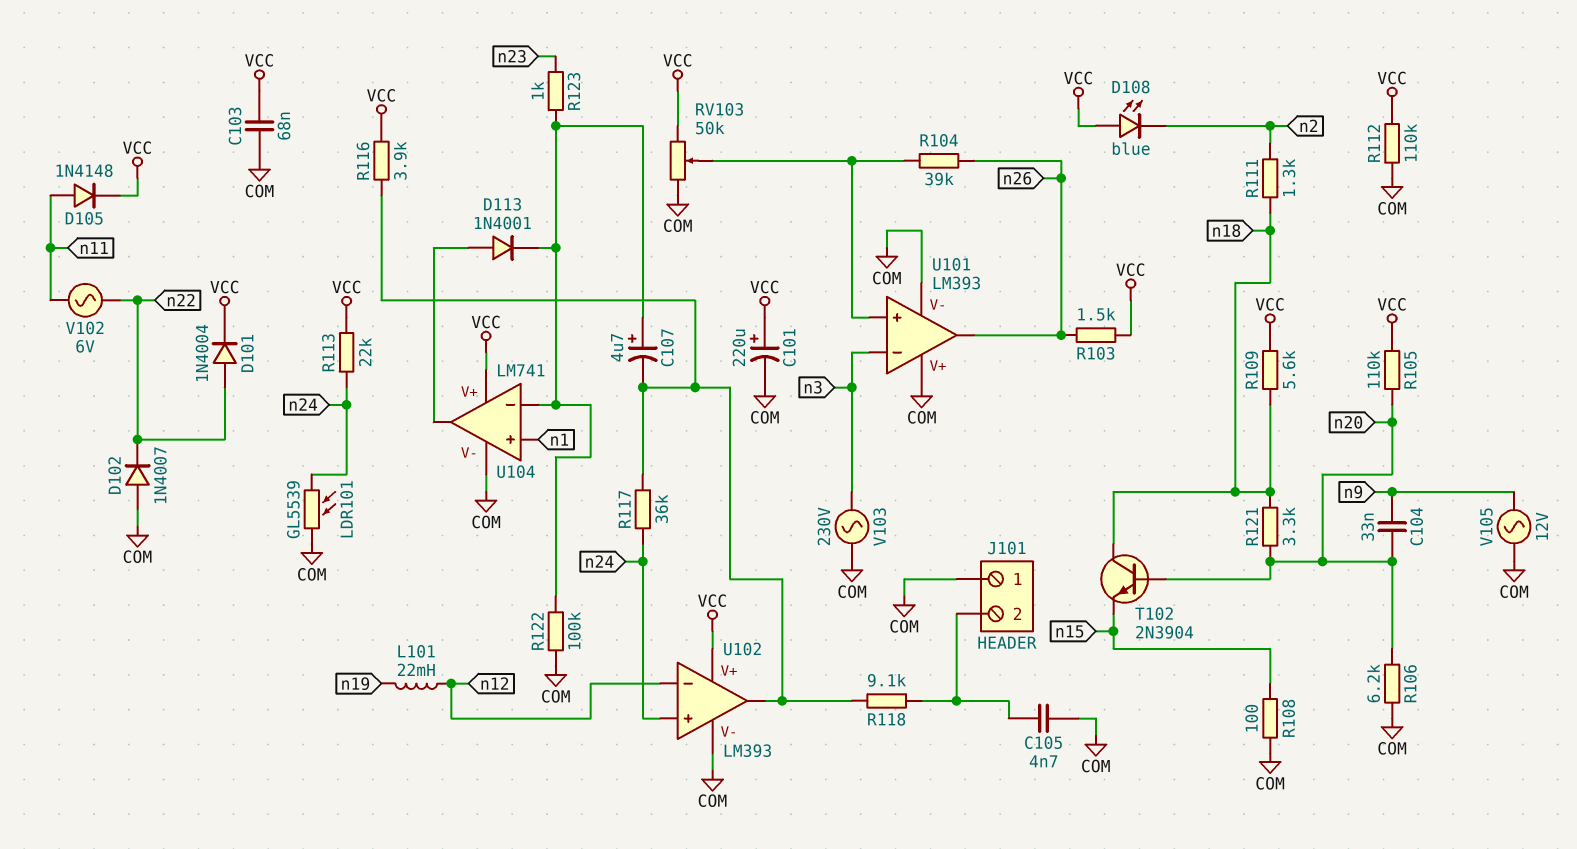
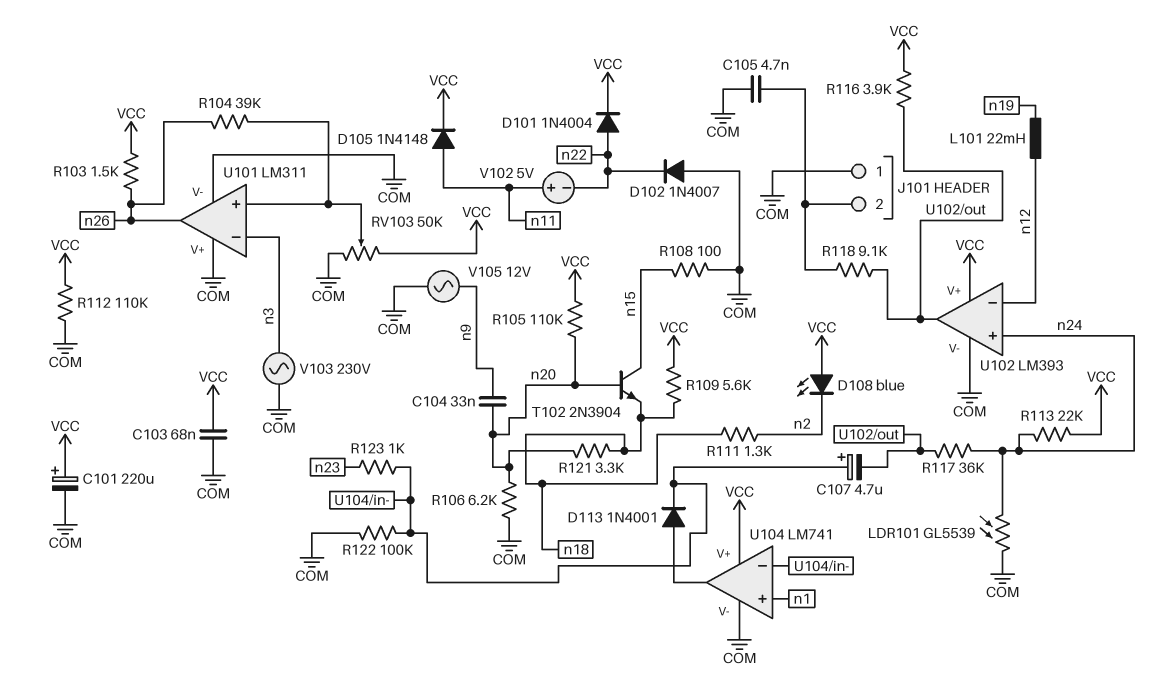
T102: NPN 2N3904 (B n20, C n18, E n15) -> NPN 2N3904 (B n20, C n15, E n18)
U101: LM393 -> LM311
V102: AC 6V (n11, n22) -> 5V (plus n11, minus n22)

